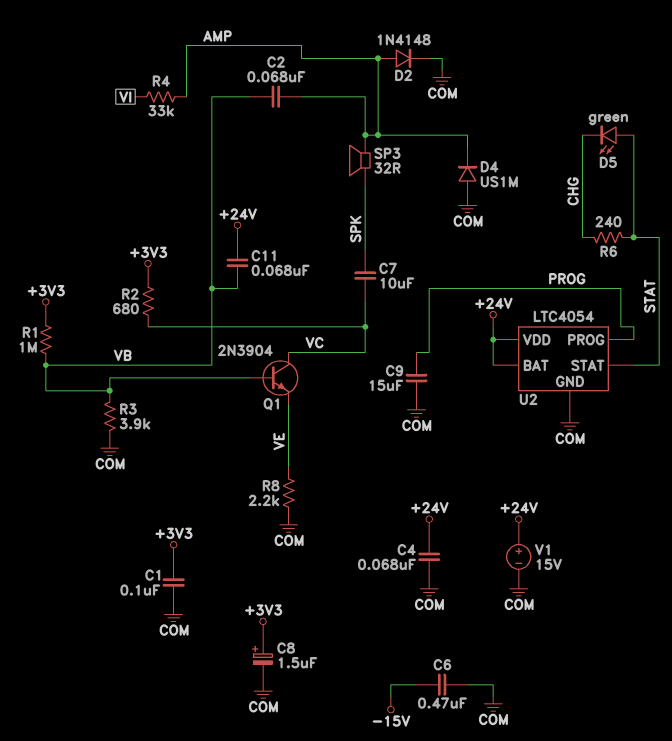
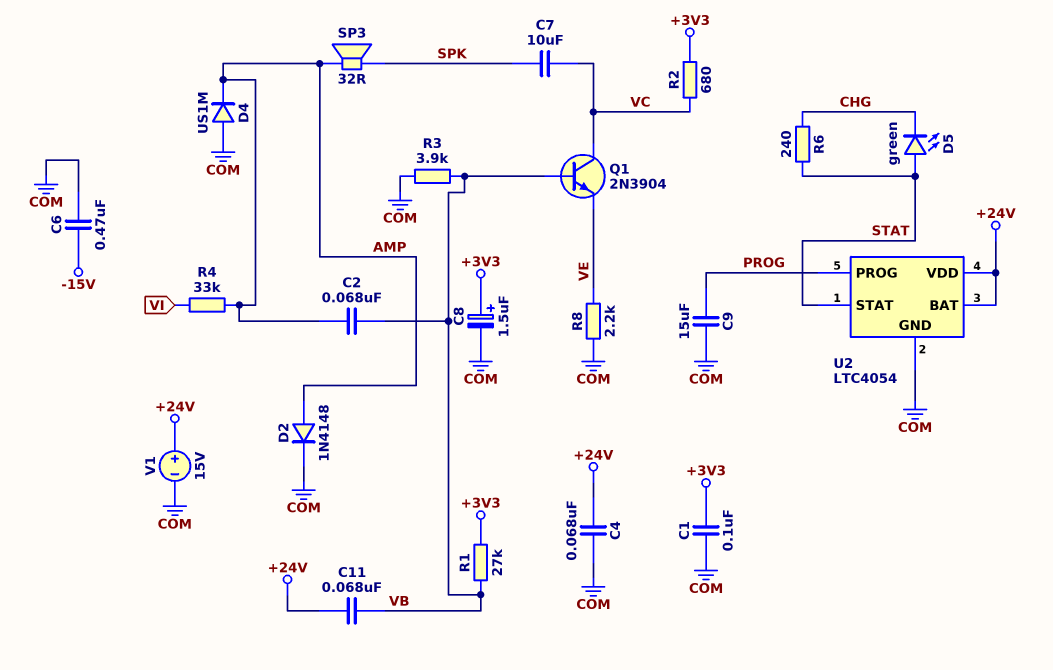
R1: 1M (+3V3, VB) -> 27k (+3V3, VB)

